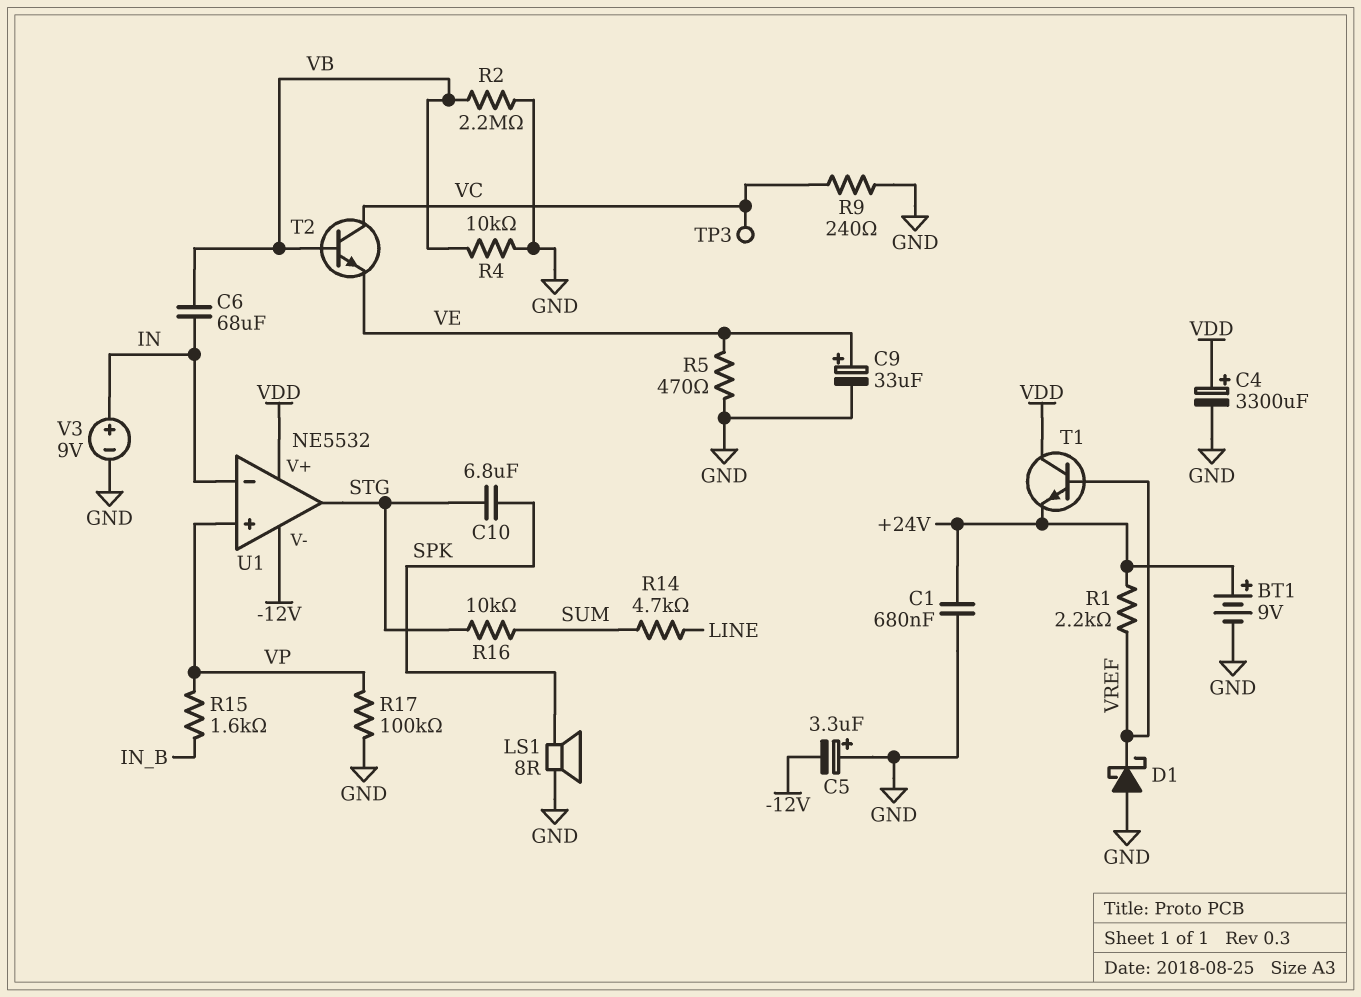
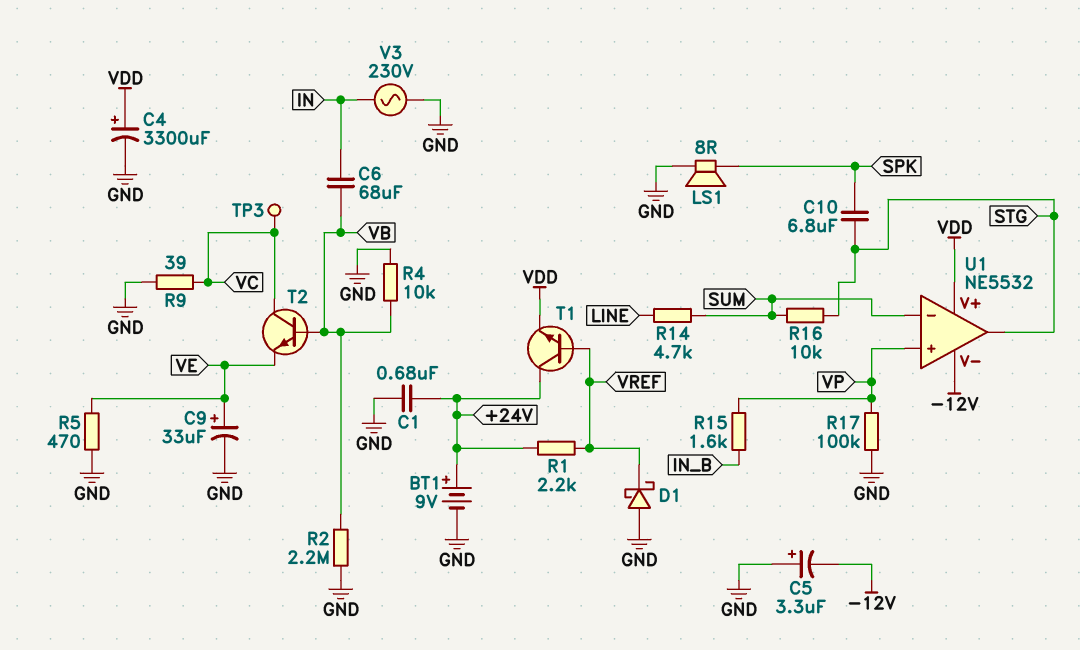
R9: 240 (GND, VC) -> 39 (GND, VC)
T1: NPN (B VREF, C VDD, E +24V) -> NPN (B VREF, C +24V, E VDD)
U1 pin in-: IN -> SUM
V3: 9V (plus IN, minus GND) -> AC 230V (GND, IN)

